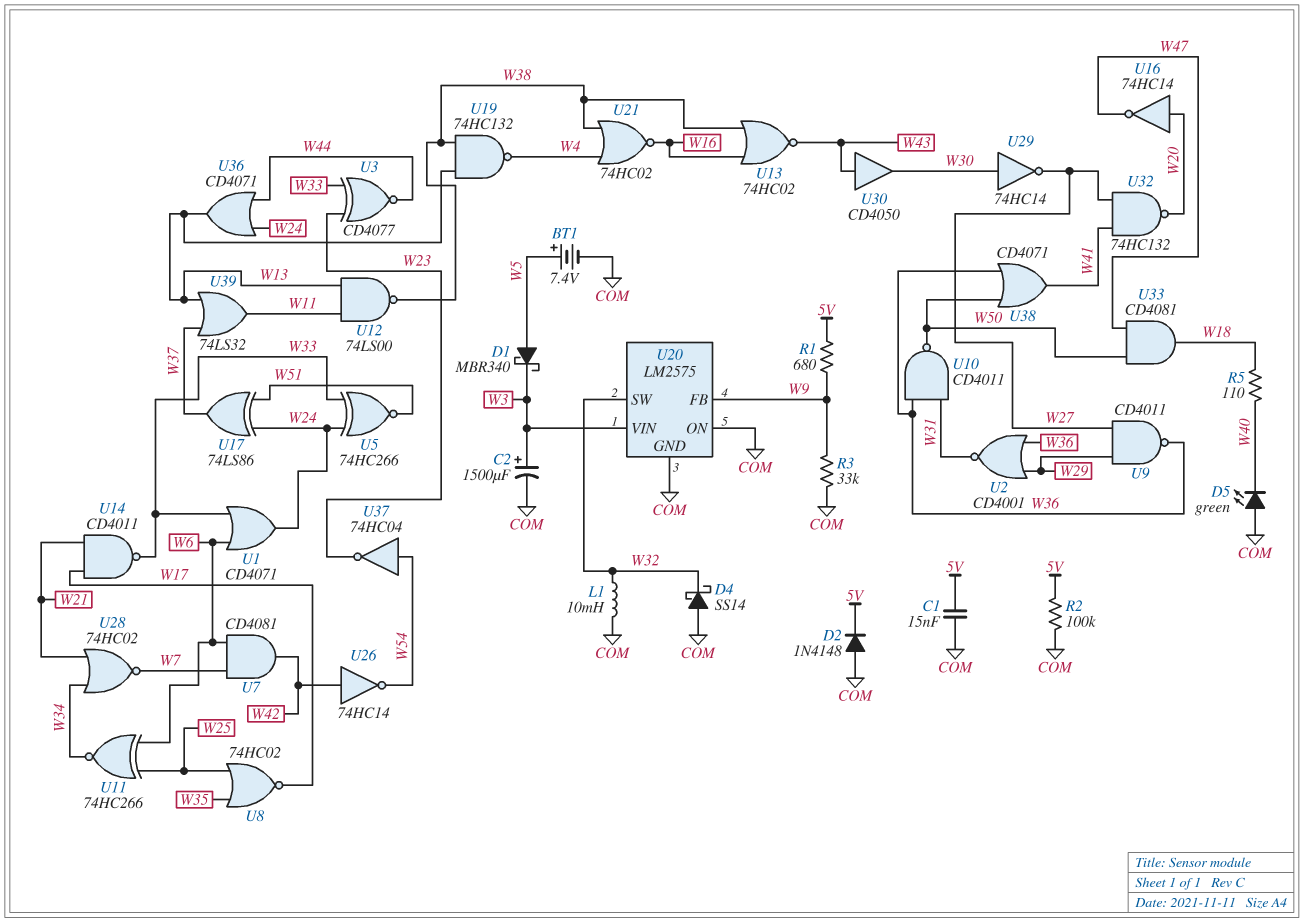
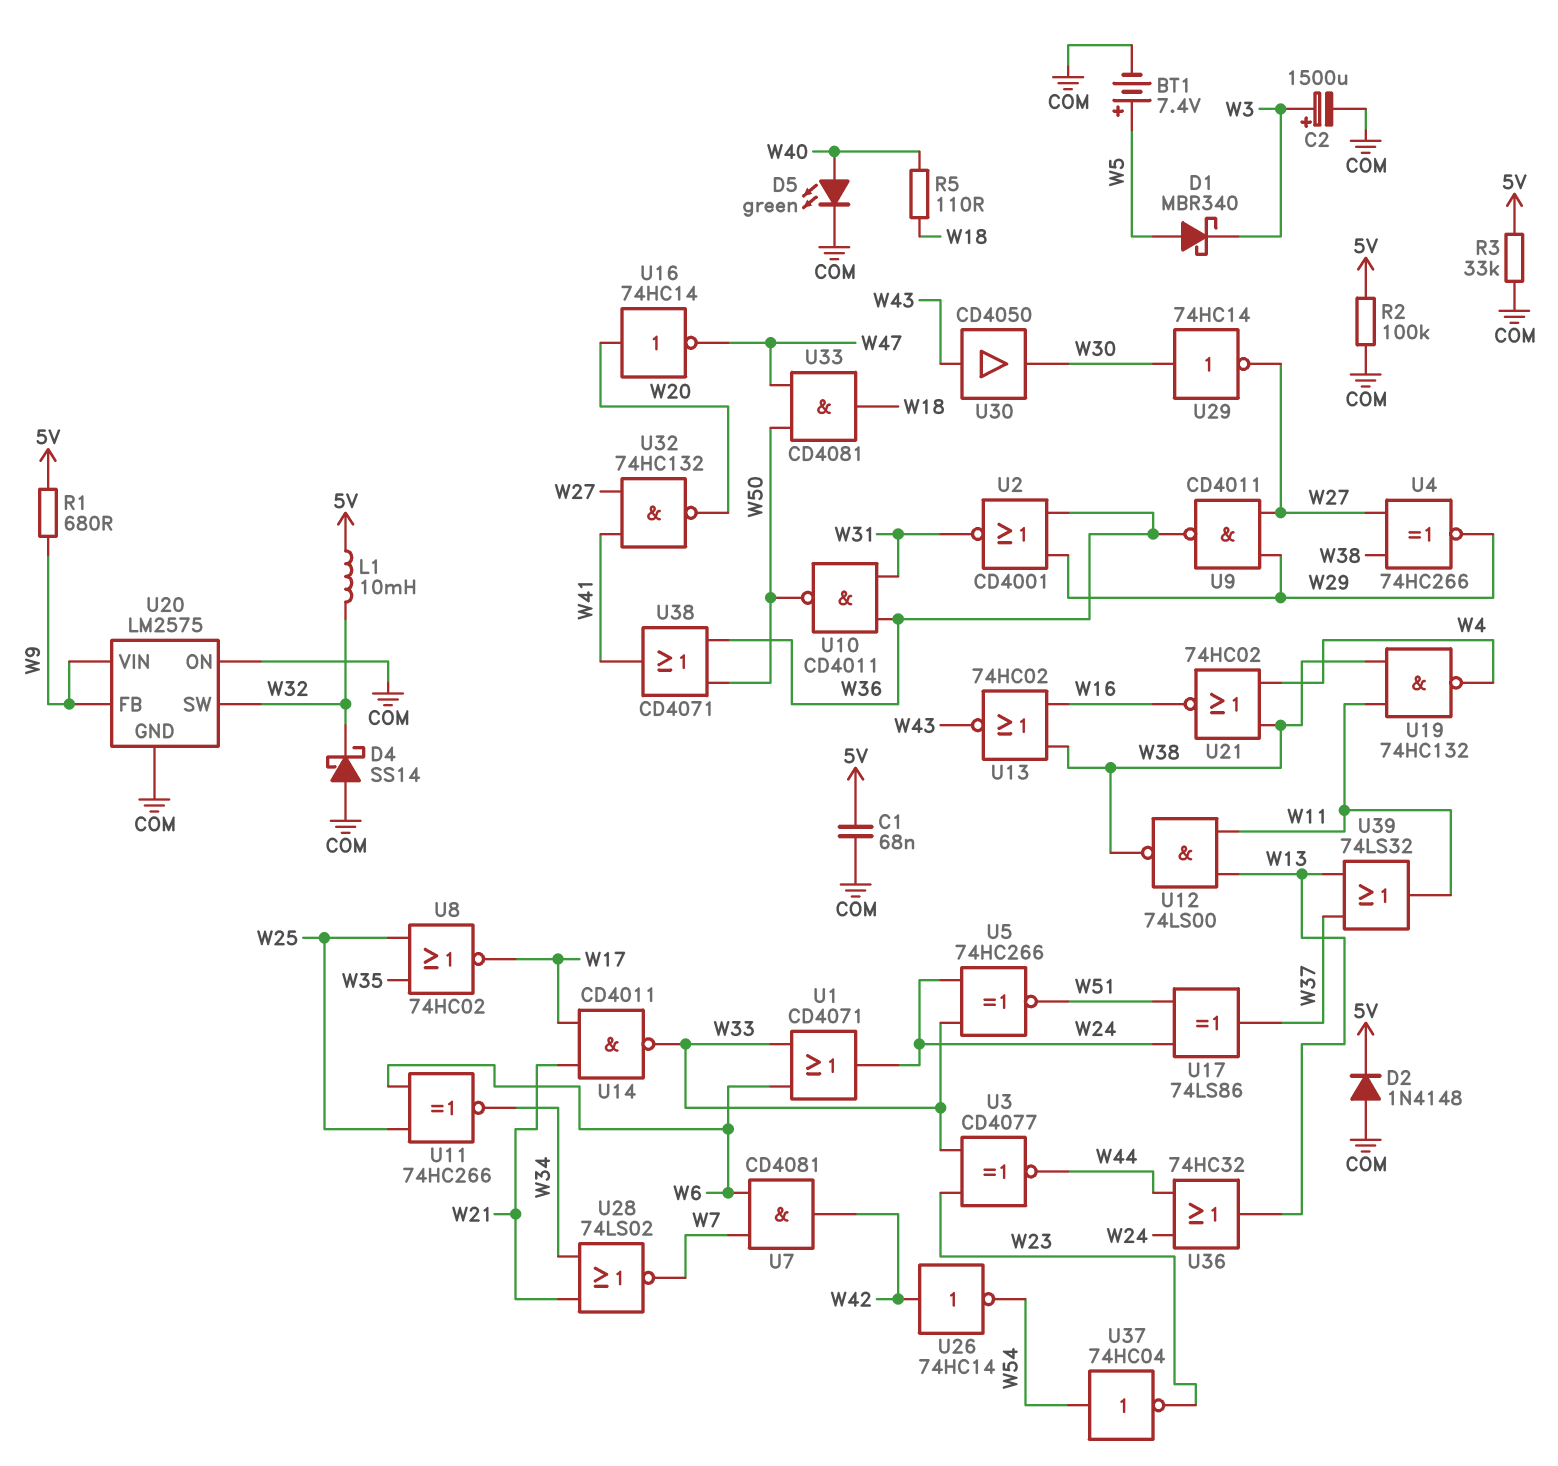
C1: 15nF (5V, COM) -> 68nF (5V, COM)
D5: LED green (A COM, K W40) -> LED green (A W40, K COM)
L1: 10mH (COM, W32) -> 10mH (5V, W32)
R3: 33k (COM, W9) -> 33k (5V, COM)
U4: none -> XNOR 74HC266 (in W27, in W38, out W29)
U19: NAND 74HC132 (in W13, in W38, out W4) -> NAND 74HC132 (in W11, in W38, out W4)
U20 pin VIN: W3 -> W9
U28: NOR 74HC02 (in W21, in W34, out W7) -> NOR 74LS02 (in W21, in W34, out W7)
U36: OR CD4071 (in W24, in W44, out W13) -> OR 74HC32 (in W24, in W44, out W13)

